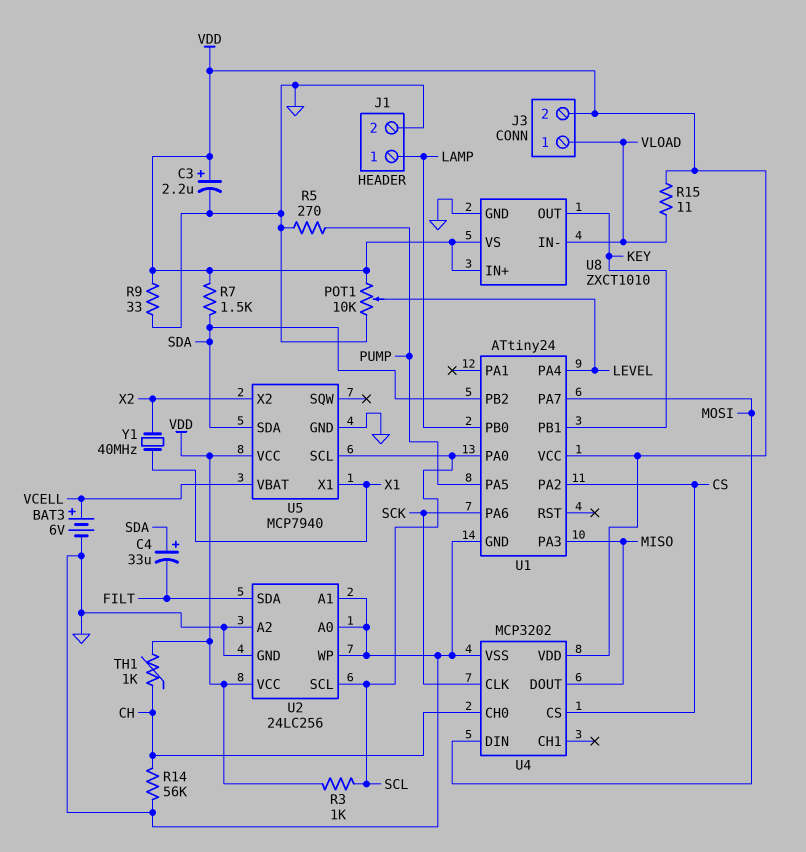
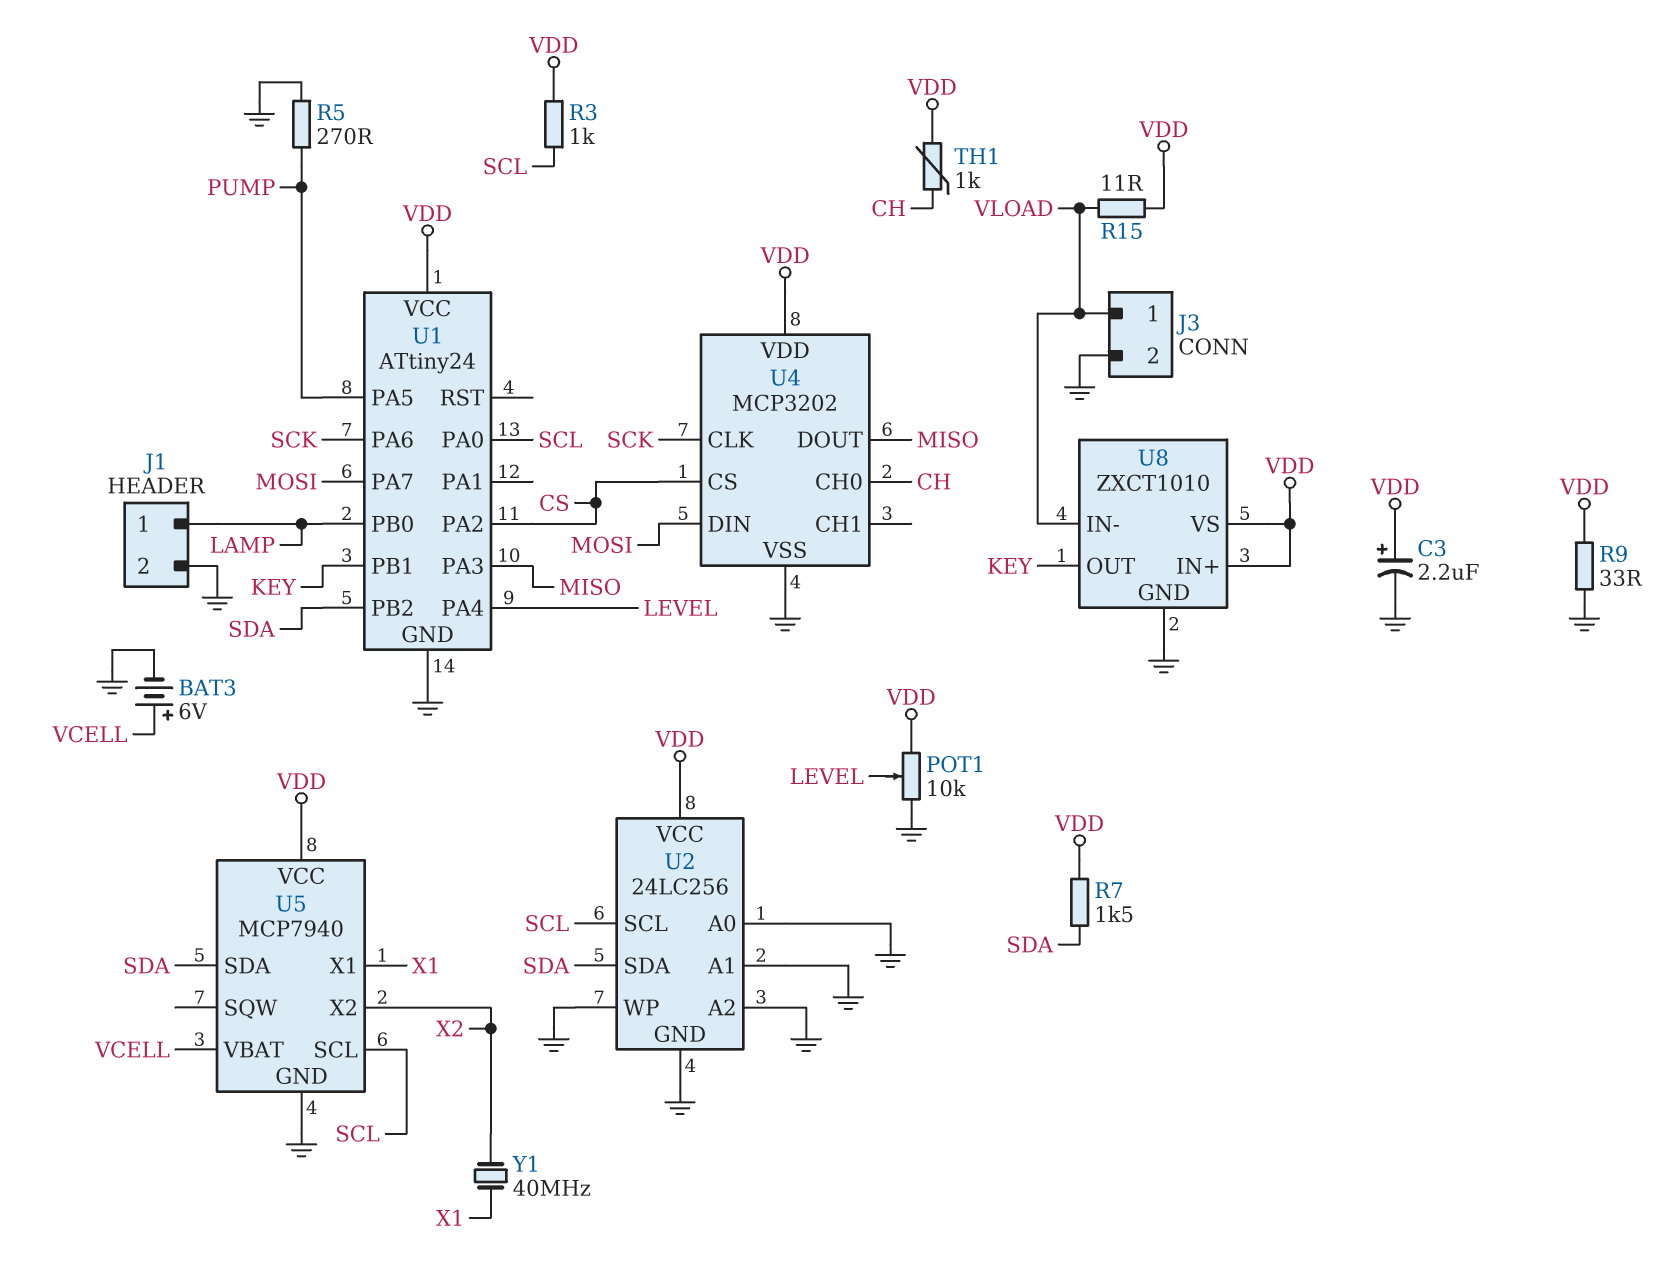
C4: 33uF (plus SDA, minus FILT) -> none
J3 pin 2: VDD -> GND
R14: 56k (CH, GND) -> none
U2 pin SDA: FILT -> SDA

